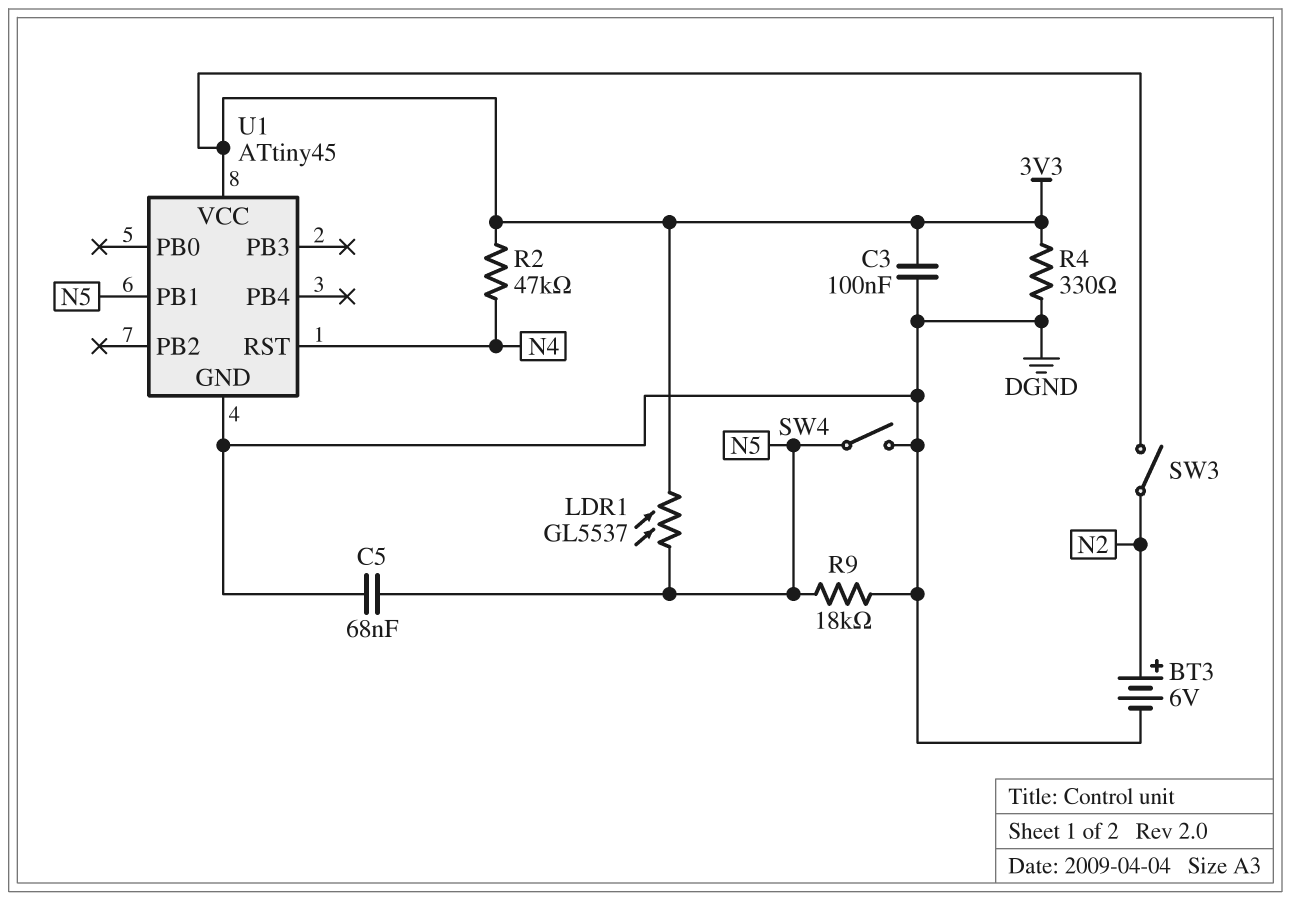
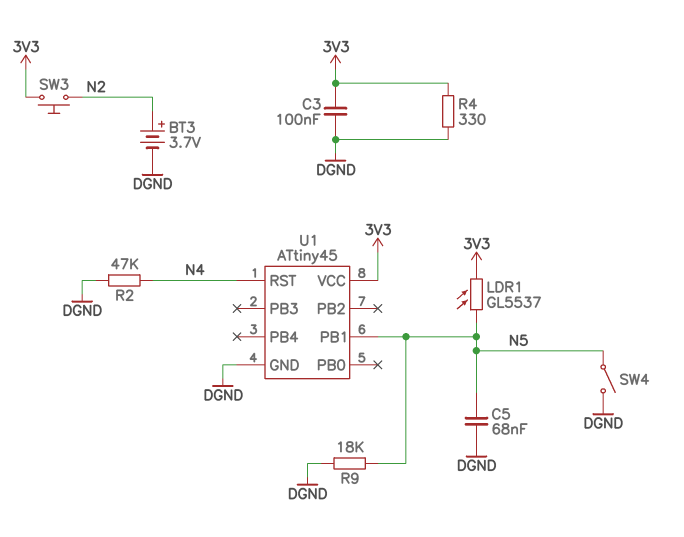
BT3: 6V (plus N2, minus DGND) -> 3.7V (plus N2, minus DGND)
R2: 47k (3V3, N4) -> 47k (DGND, N4)
SW3: switch (3V3, N2) -> button (3V3, N2)

